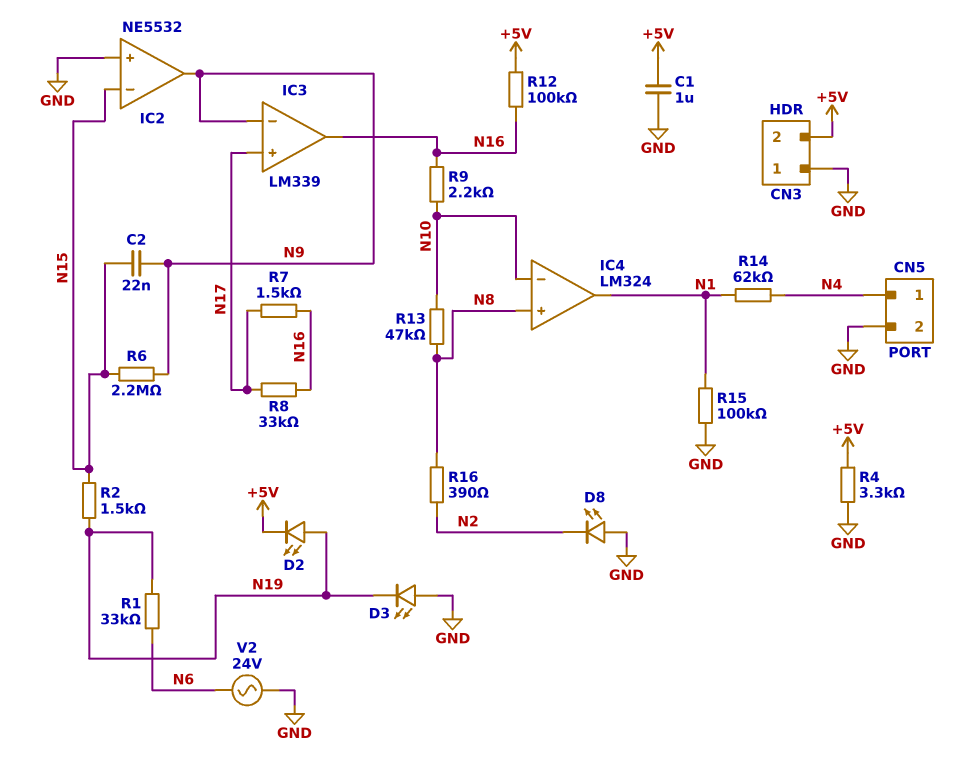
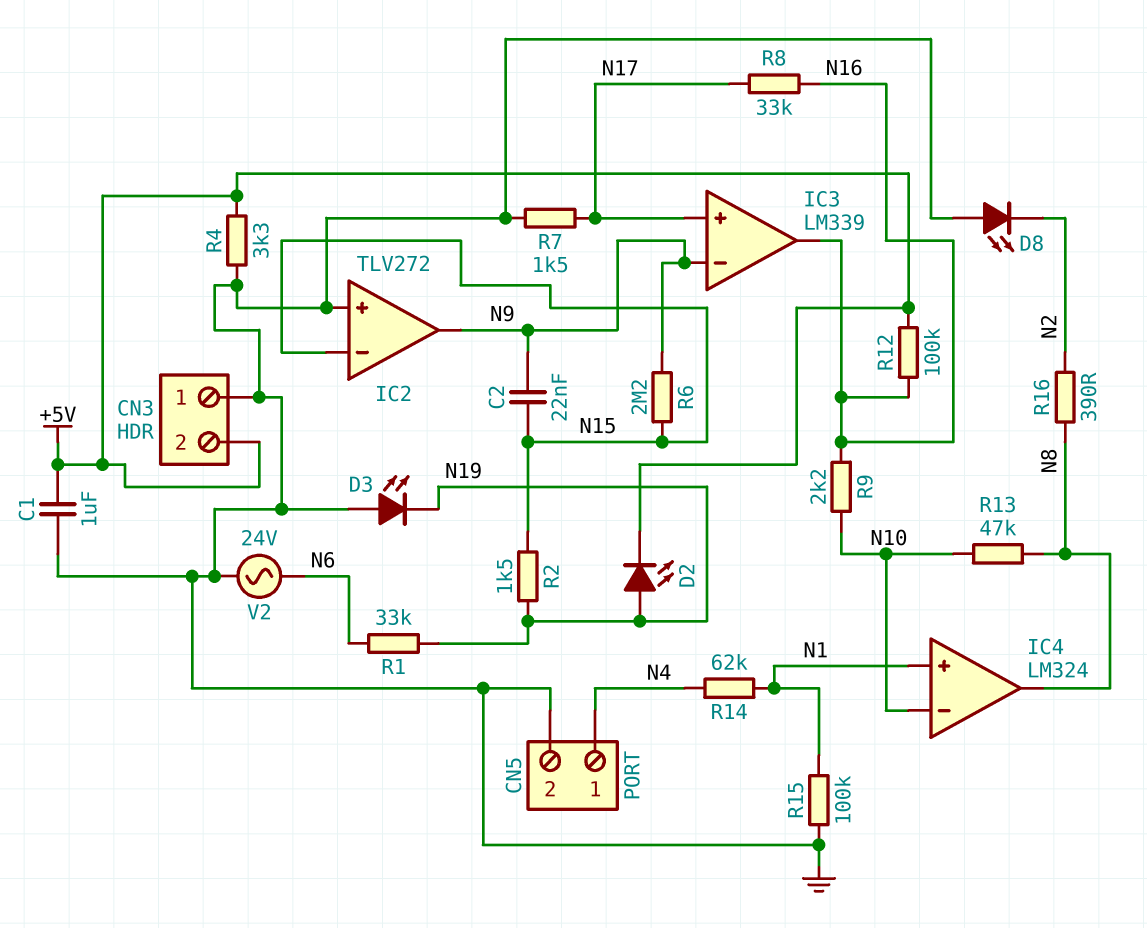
IC2: NE5532 -> TLV272
IC4 pin in+: N8 -> N1
IC4 pin out: N1 -> N8
R7: 1.5k (N16, N17) -> 1.5k (GND, N17)

